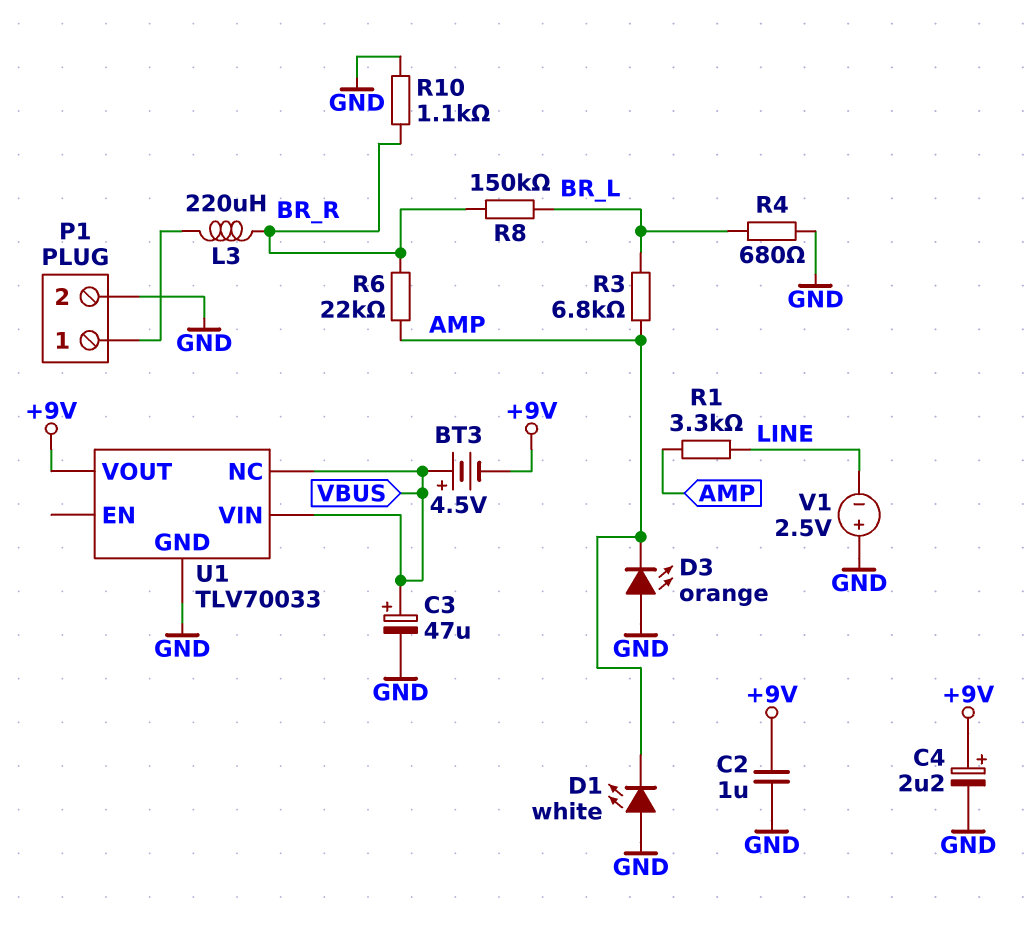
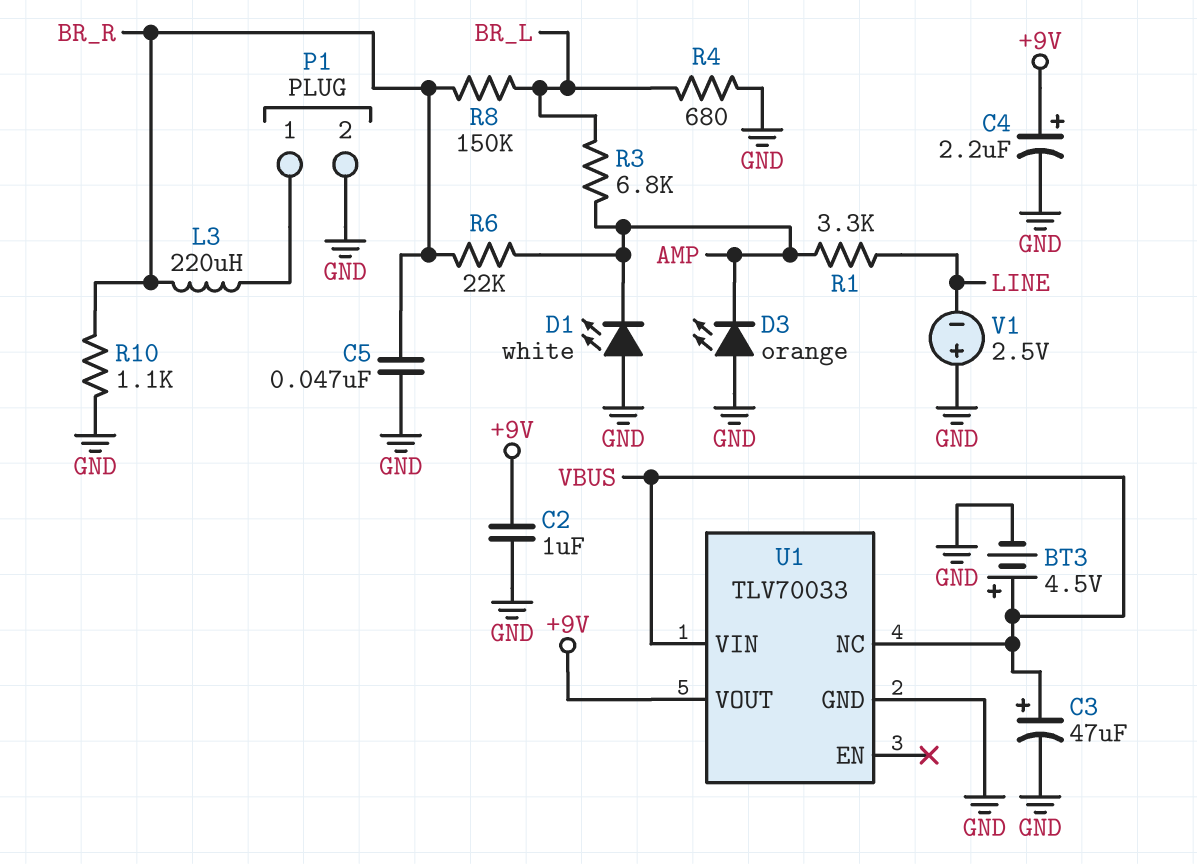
BT3: 4.5V (plus VBUS, minus +9V) -> 4.5V (plus VBUS, minus GND)
C5: none -> 47nF (BR_R, GND)

